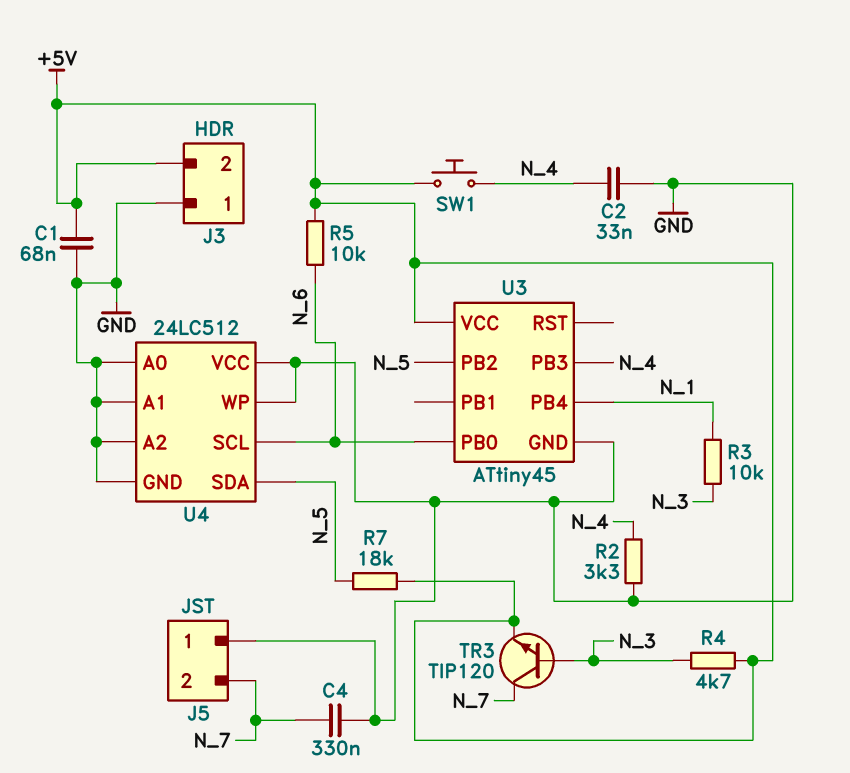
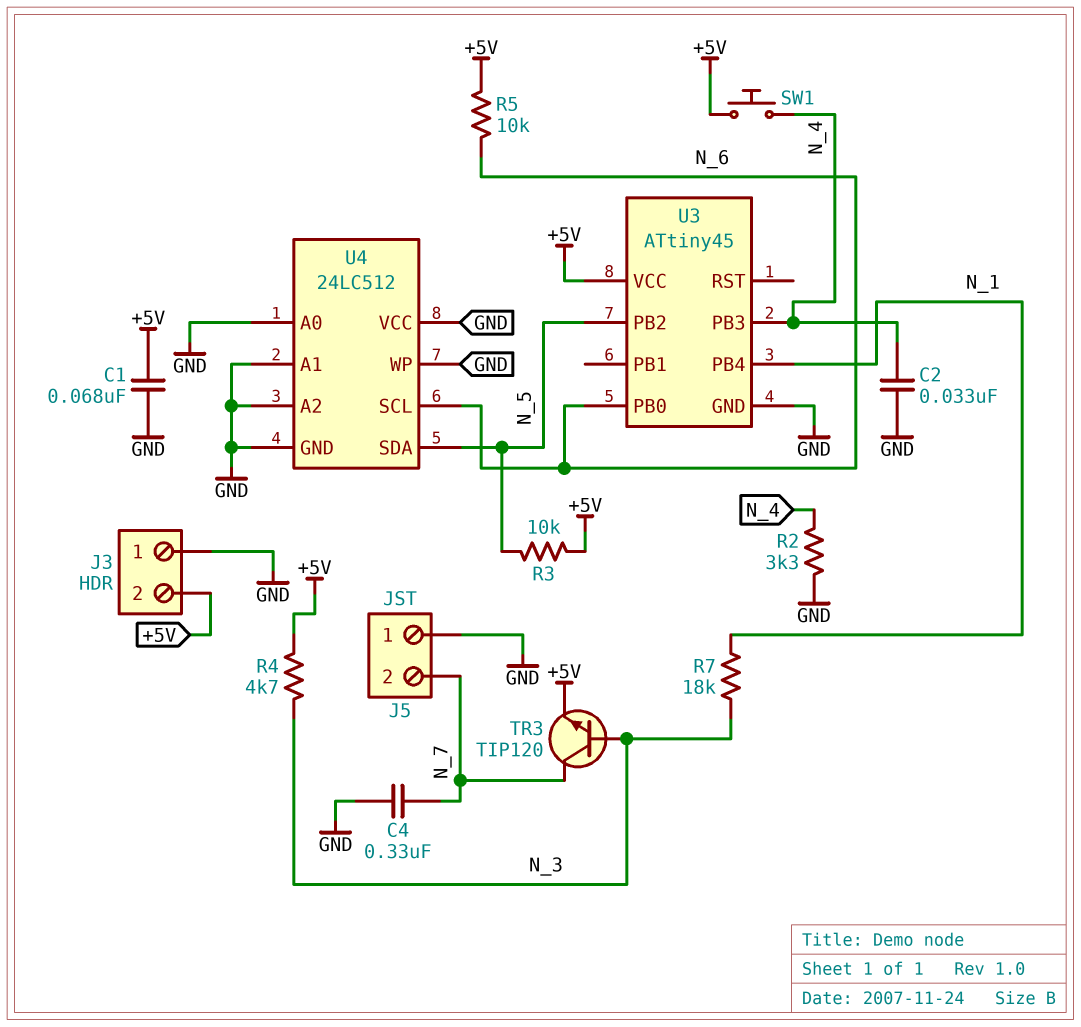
R3: 10k (N_1, N_3) -> 10k (+5V, N_5)
R7: 18k (+5V, N_5) -> 18k (N_1, N_3)

